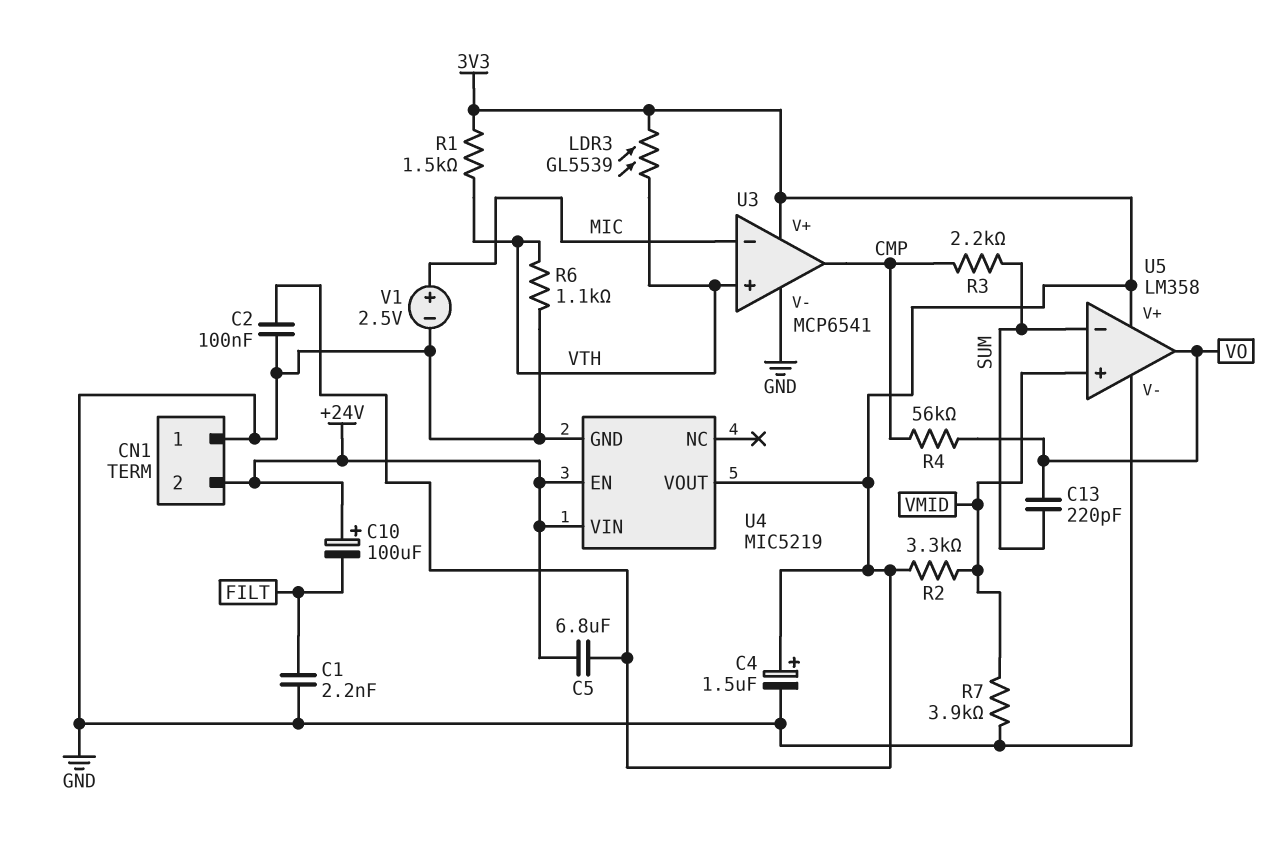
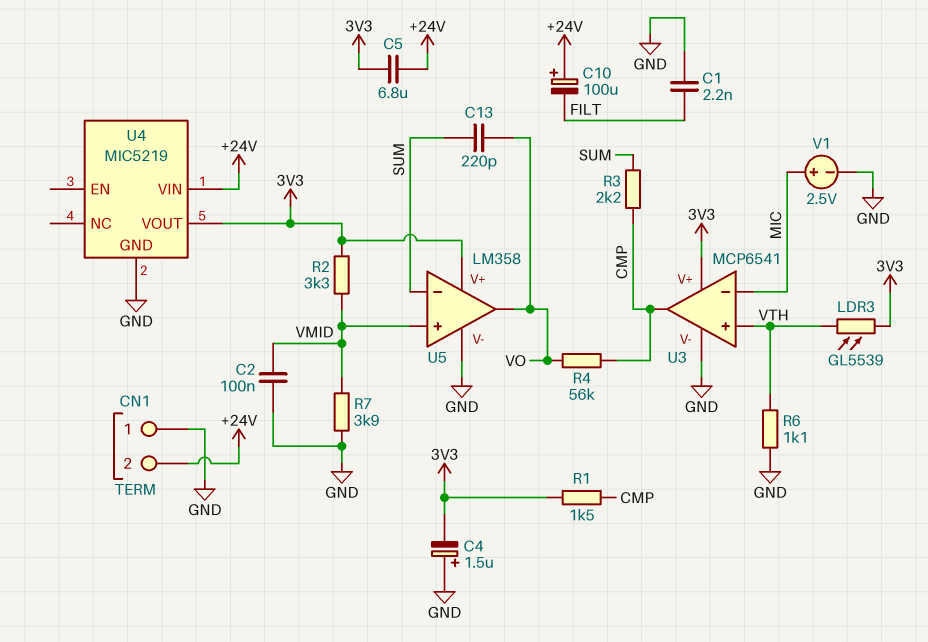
C2: 100nF (3V3, GND) -> 100nF (GND, VMID)
C4: 1.5uF (plus 3V3, minus GND) -> 1.5uF (plus GND, minus 3V3)
R1: 1.5k (3V3, VTH) -> 1.5k (3V3, CMP)
U4 pin EN: +24V -> none

